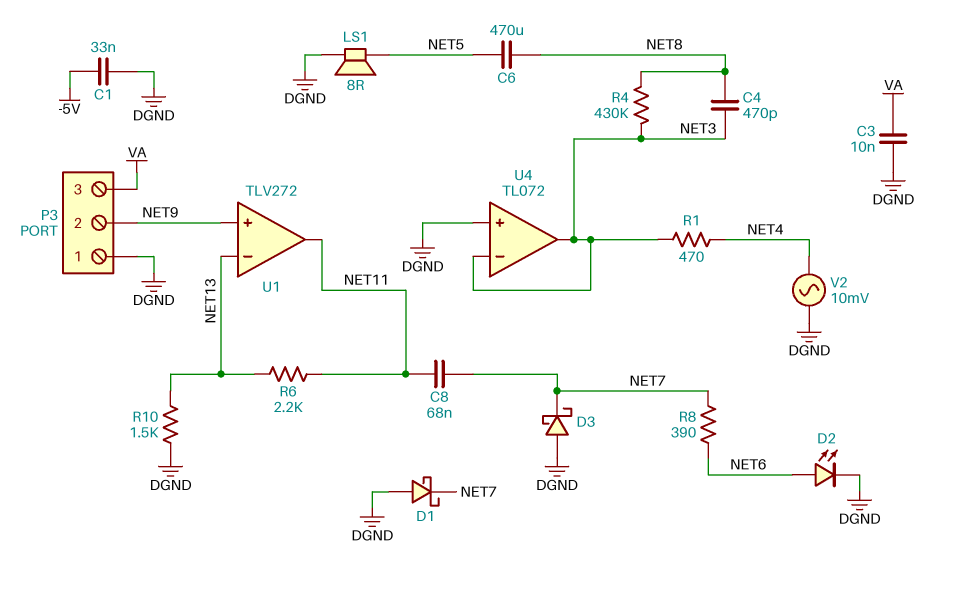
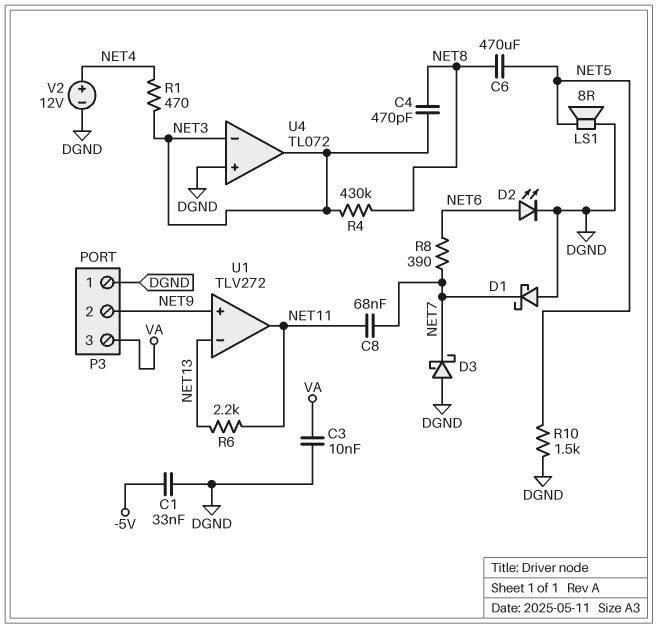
R10: 1.5k (DGND, NET13) -> 1.5k (DGND, NET5)
V2: AC 10mV (DGND, NET4) -> 12V (plus NET4, minus DGND)

